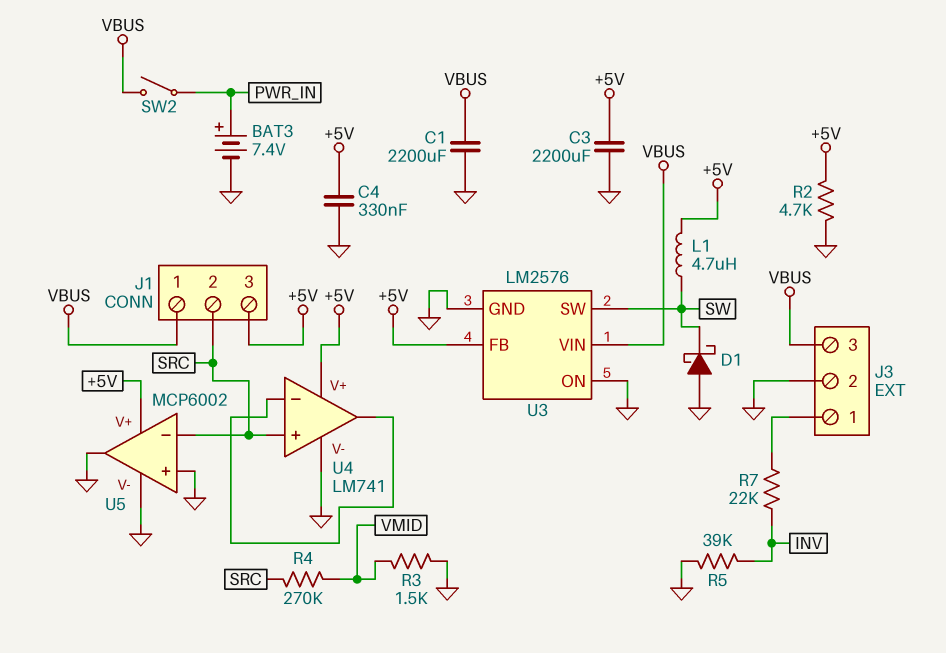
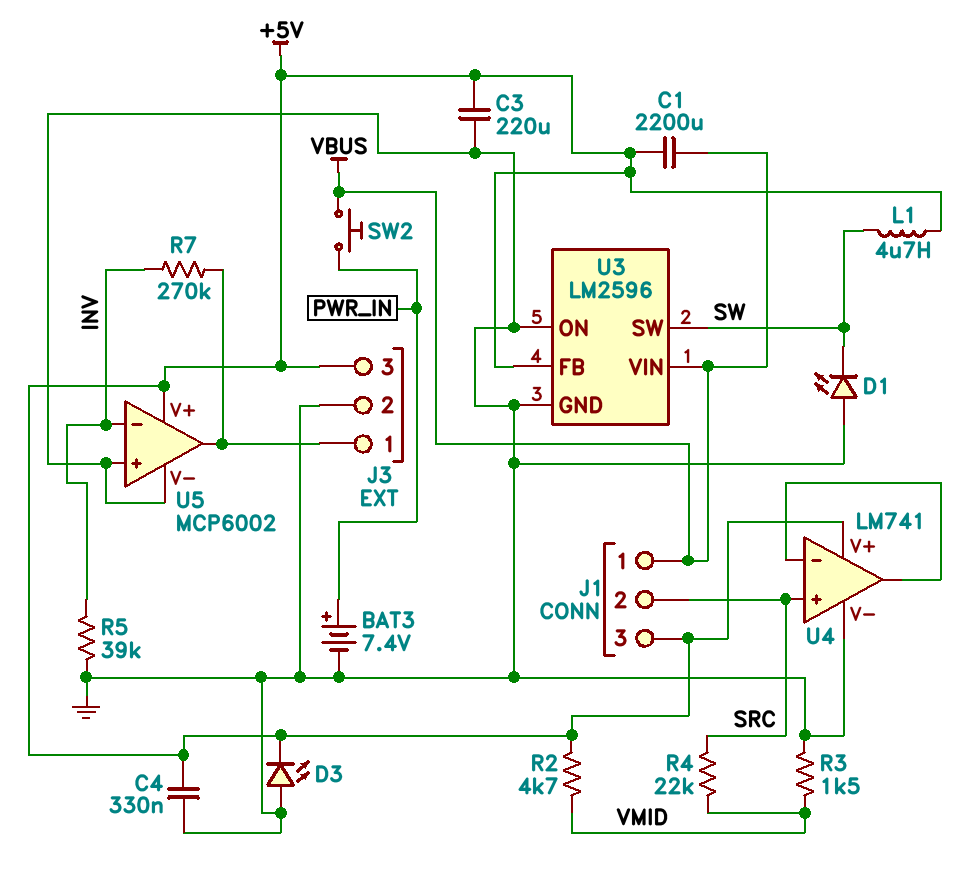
C1: 2200uF (GND, VBUS) -> 2200uF (+5V, VBUS)
C3: 2200uF (+5V, GND) -> 220uF (+5V, GND)
D1: schottky (A GND, K SW) -> LED (A GND, K SW)
D3: none -> LED (A GND, K +5V)
J3 pin 3: VBUS -> +5V
R2: 4.7k (+5V, GND) -> 4.7k (+5V, VMID)
R4: 270k (SRC, VMID) -> 22k (SRC, VMID)
R7: 22k (INV, J3/1) -> 270k (INV, J3/1)
SW2: switch (PWR_IN, VBUS) -> button (PWR_IN, VBUS)
U3: LM2576 -> LM2596
U5 pin in-: SRC -> INV
U5 pin out: GND -> J3/1

